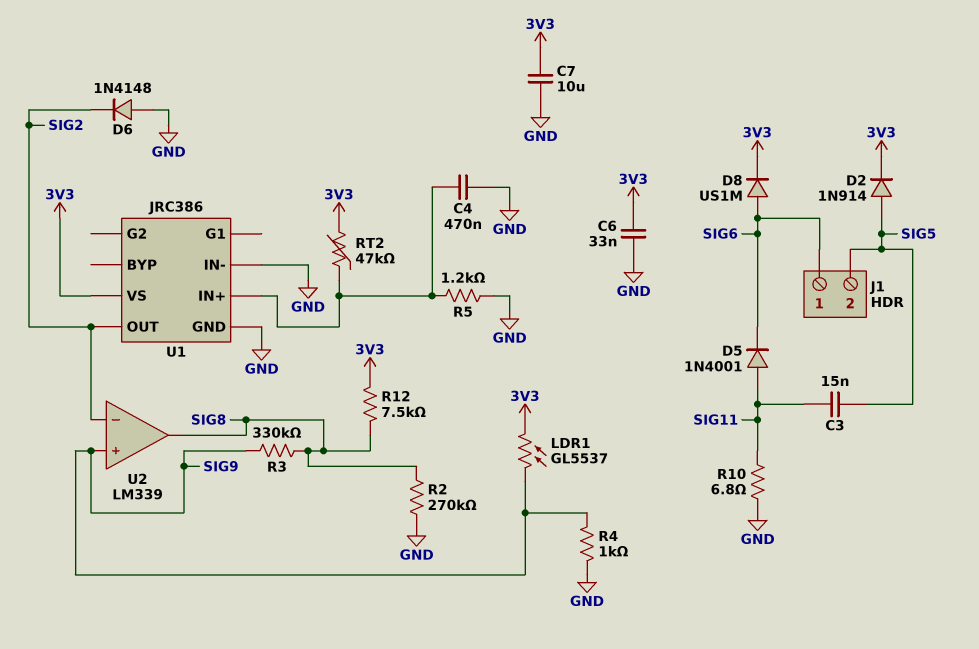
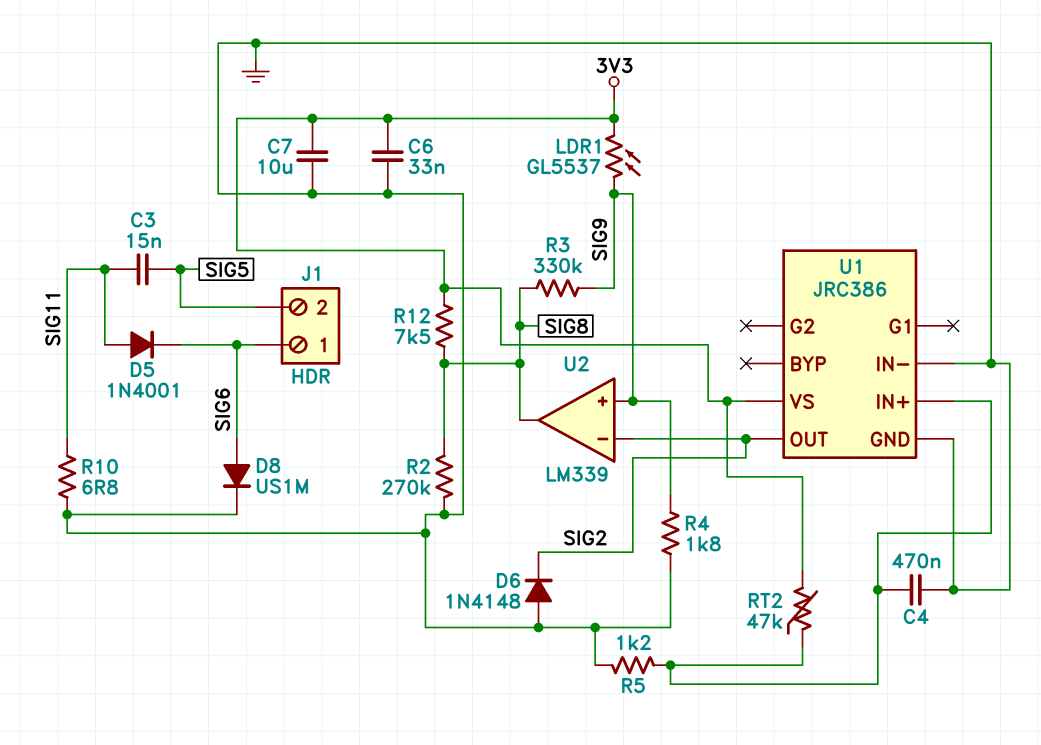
D2: diode 1N914 (A SIG5, K 3V3) -> none
D8: diode US1M (A SIG6, K 3V3) -> diode US1M (A SIG6, K GND)
R4: 1k (GND, SIG9) -> 1.8k (GND, SIG9)

